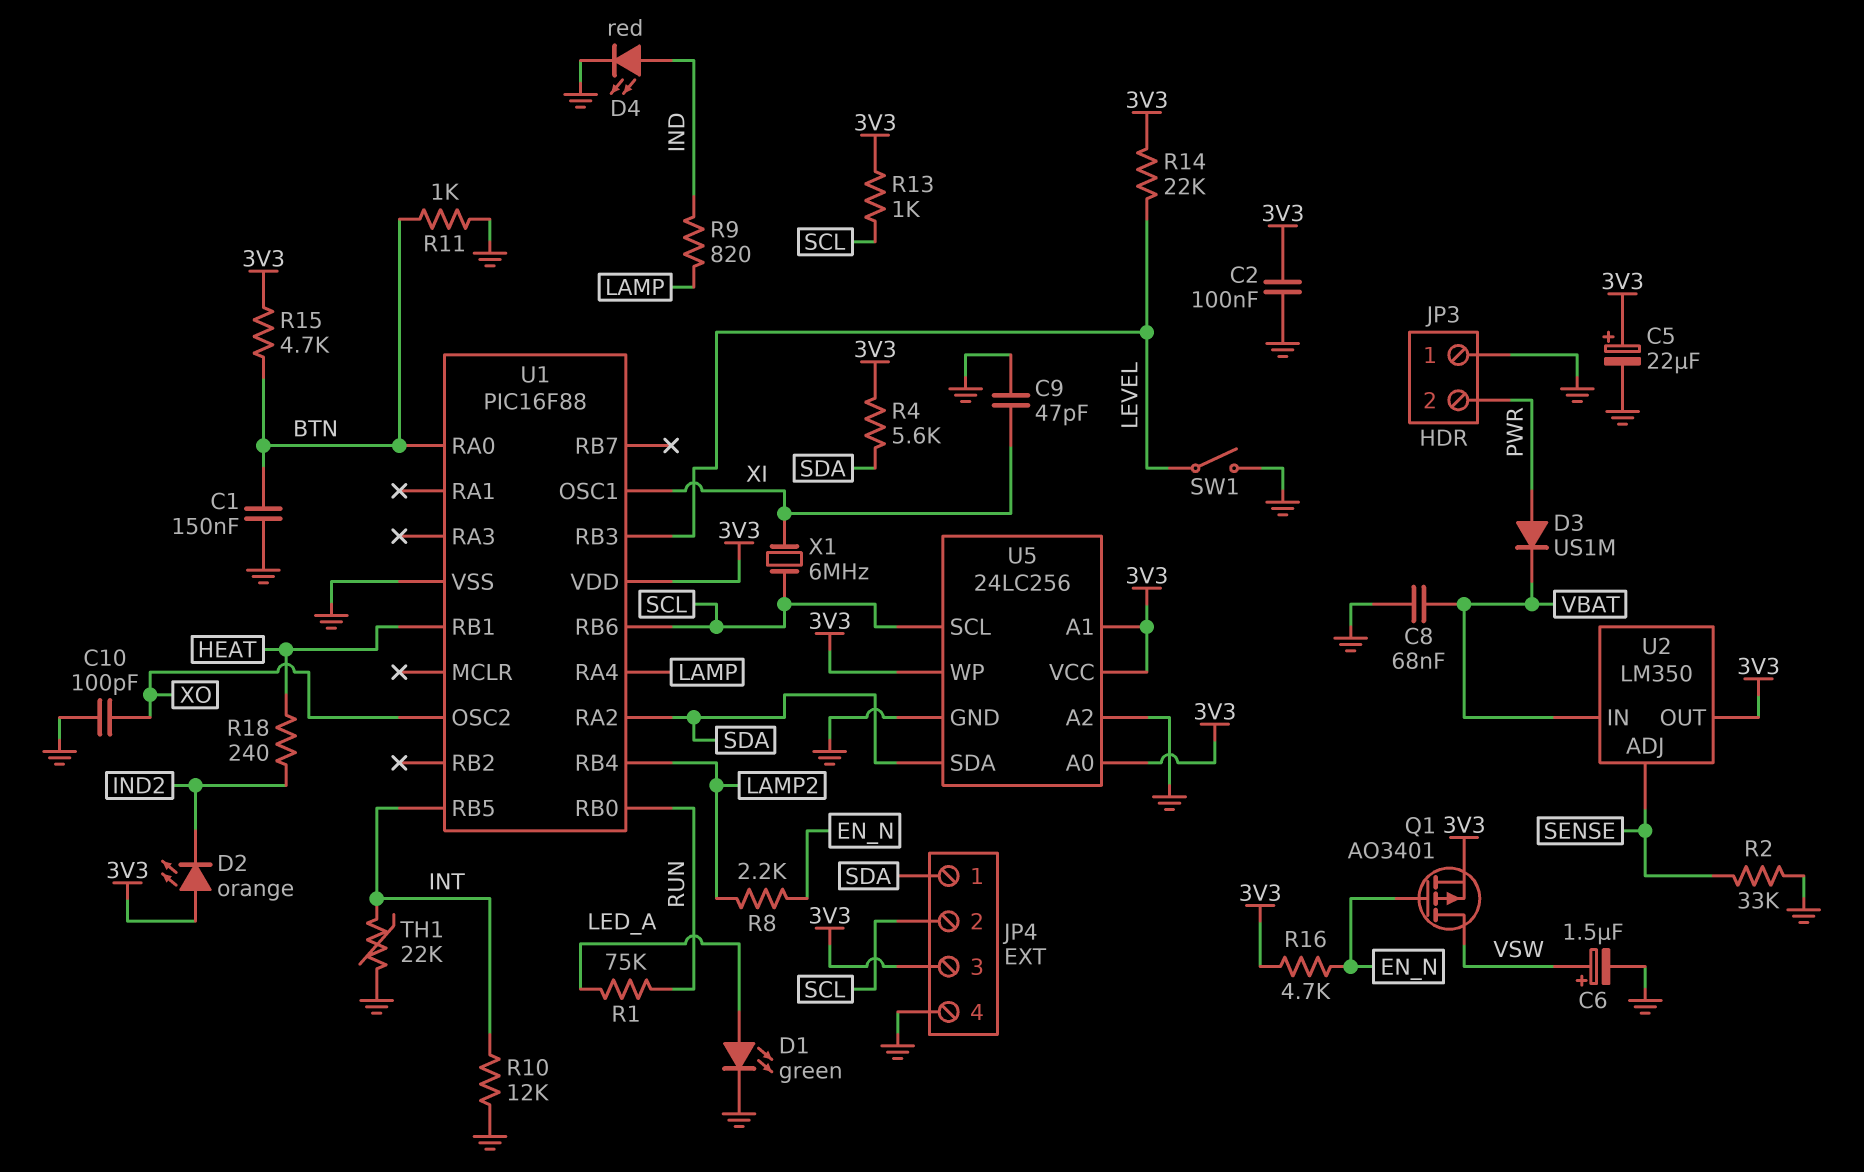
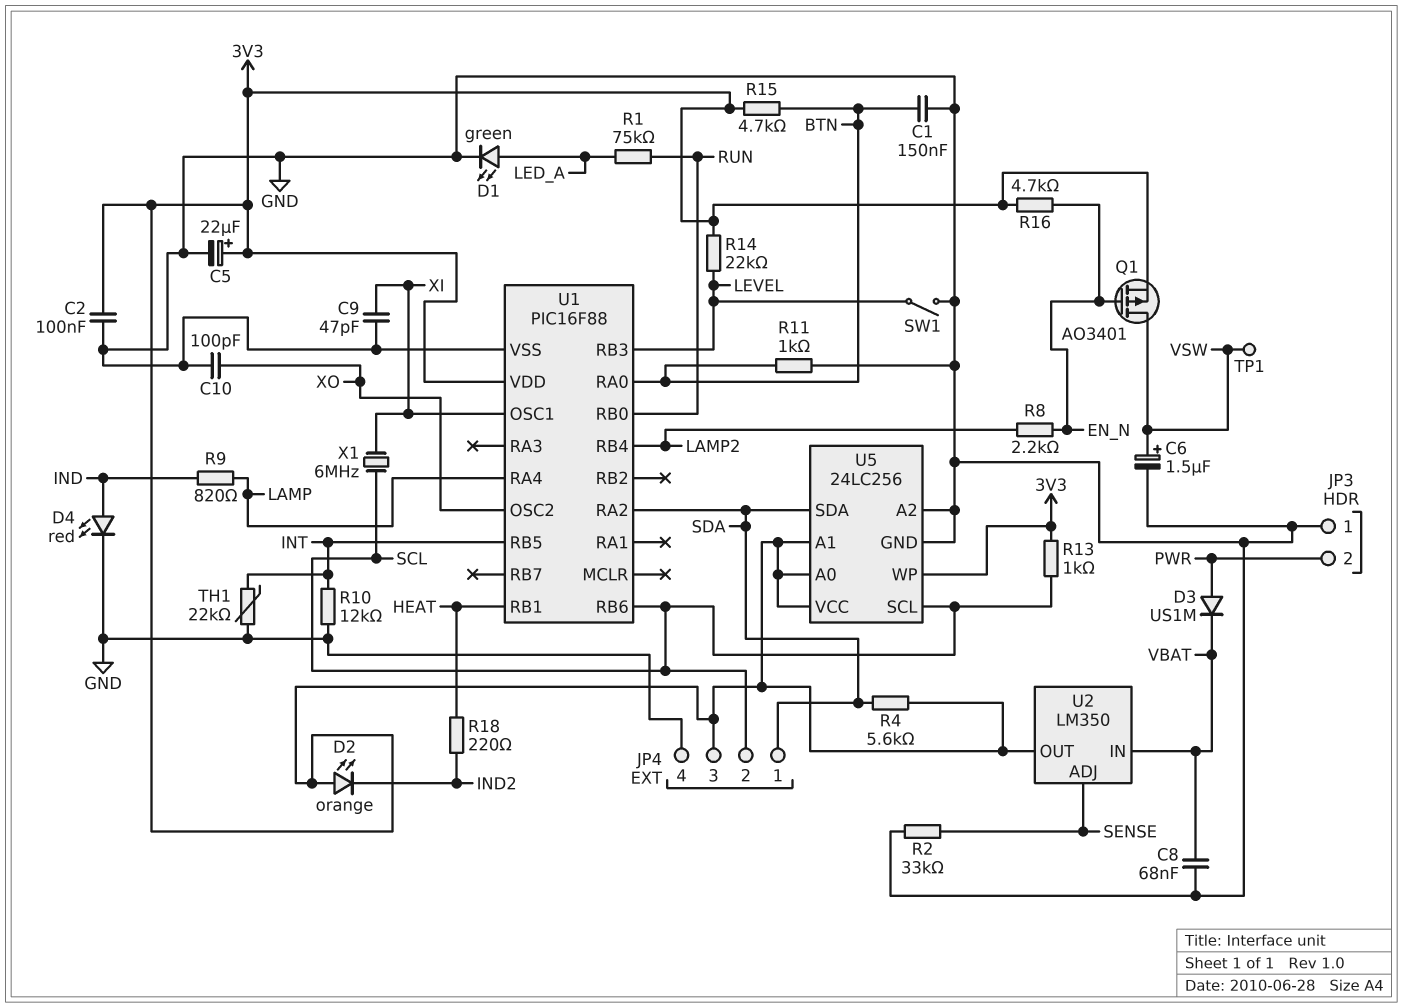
R18: 240 (HEAT, IND2) -> 220 (HEAT, IND2)
TP1: none -> test point (VSW)

